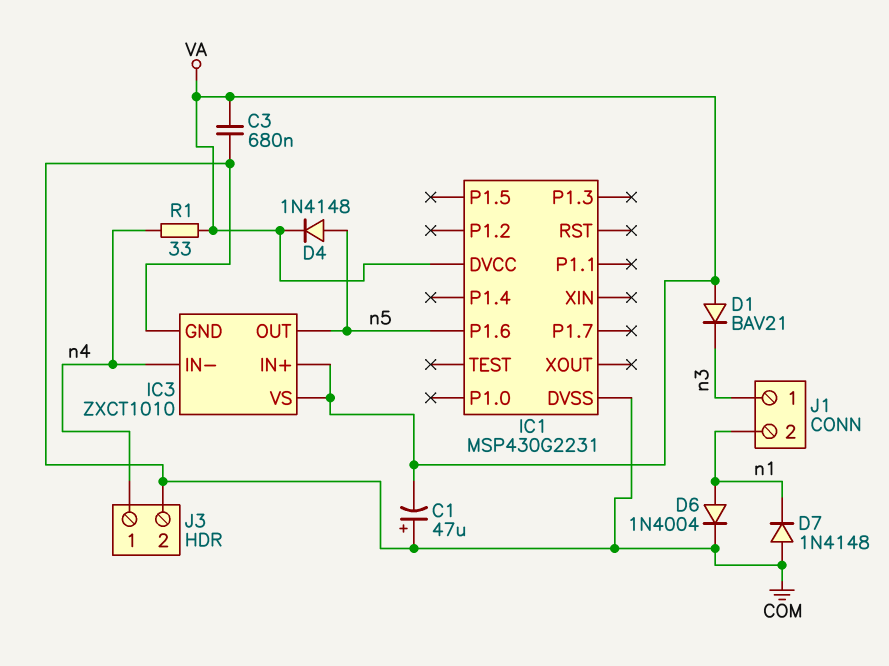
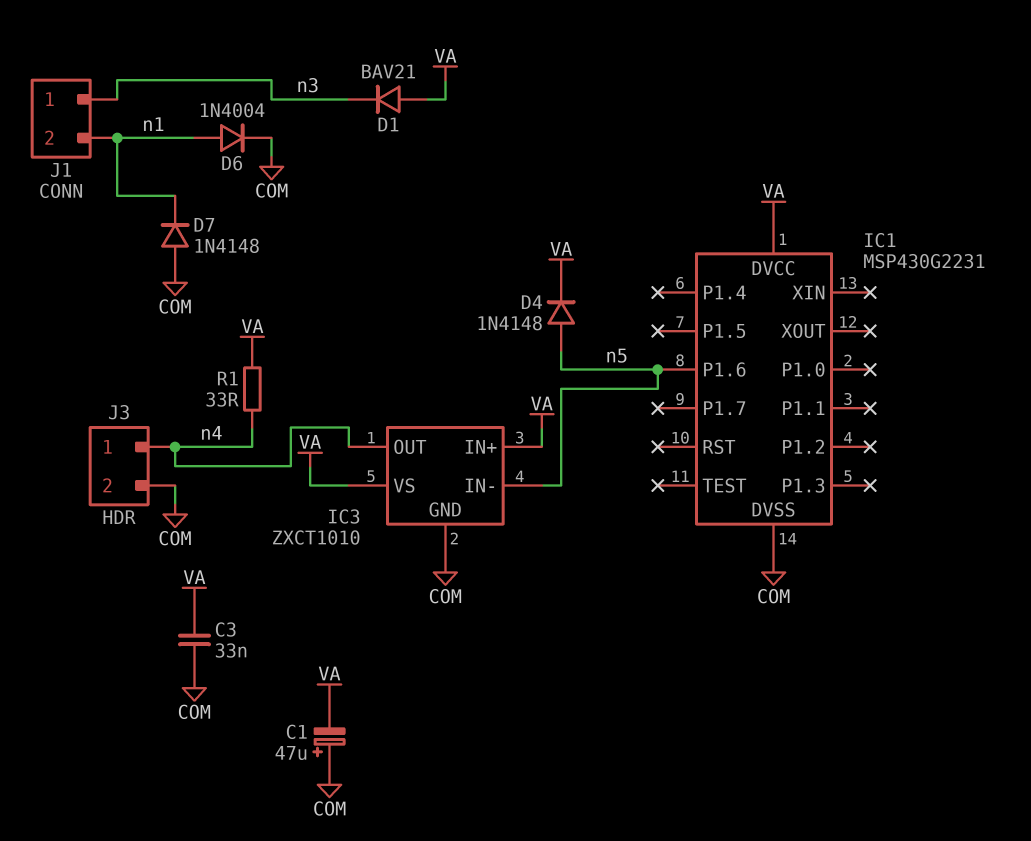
C3: 680nF (COM, VA) -> 33nF (COM, VA)
IC3 pin IN-: n4 -> n5
IC3 pin OUT: n5 -> n4

